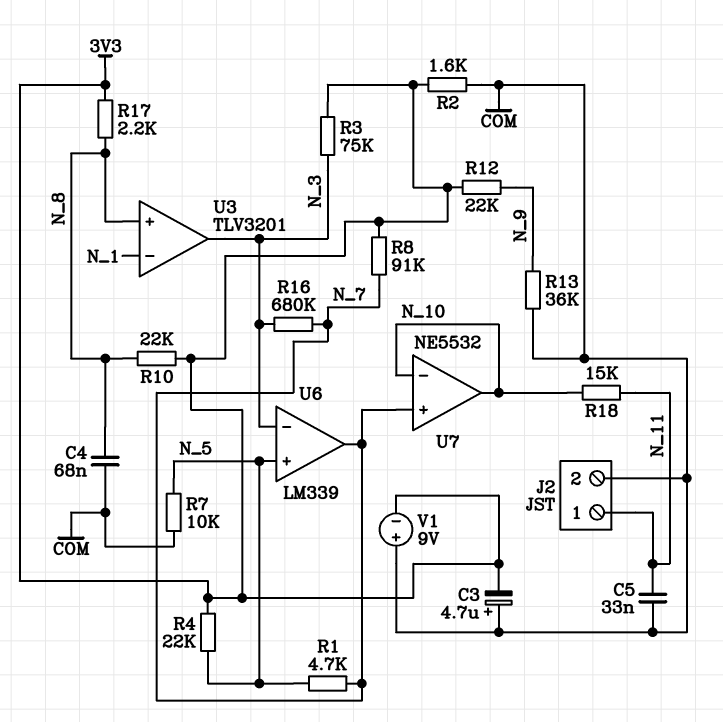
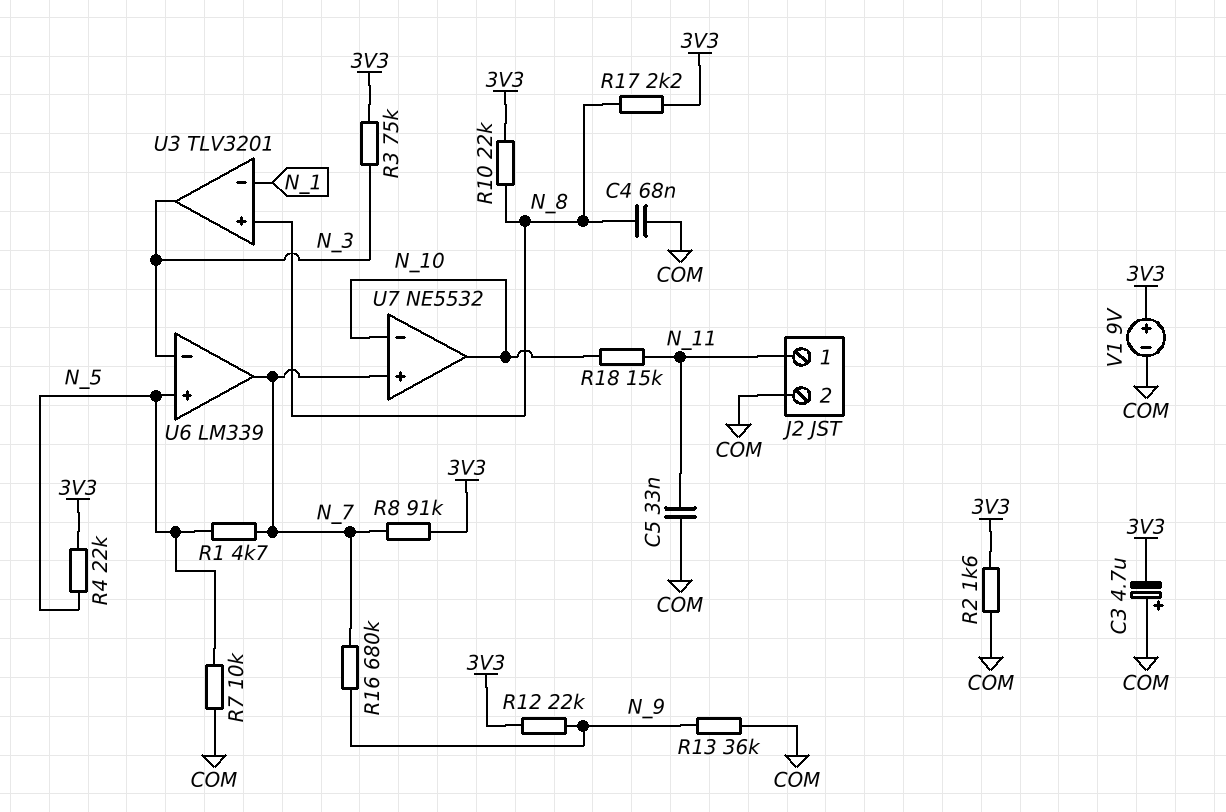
R16: 680k (N_3, N_7) -> 680k (N_7, N_9)
V1: 9V (plus COM, minus 3V3) -> 9V (plus 3V3, minus COM)

